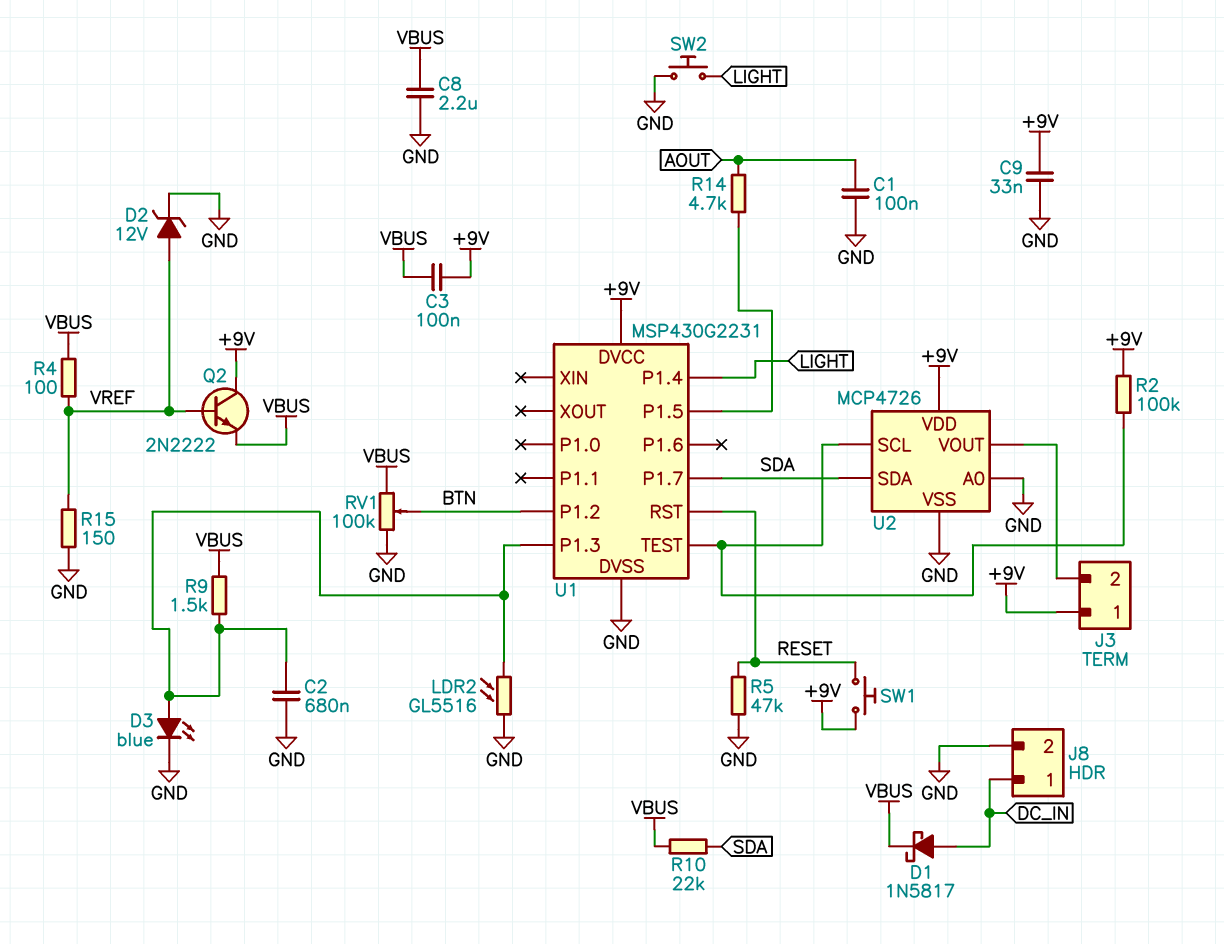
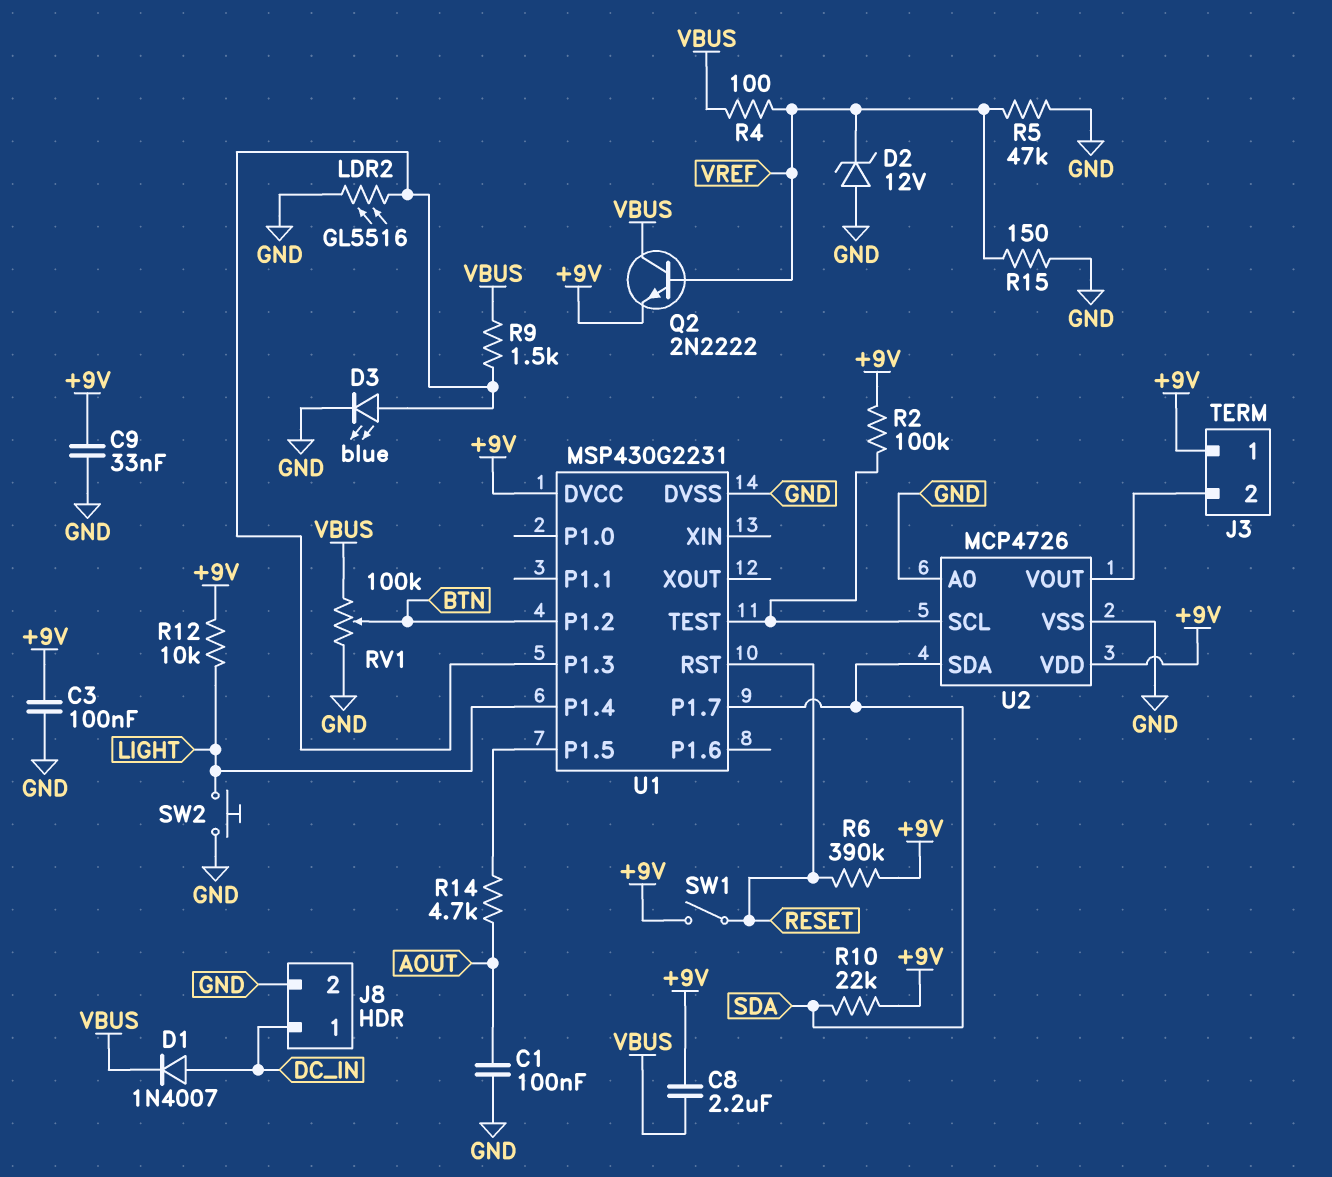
C2: 680nF (GND, U1/P1.3) -> none
C3: 100nF (+9V, VBUS) -> 100nF (+9V, GND)
C8: 2.2uF (GND, VBUS) -> 2.2uF (+9V, VBUS)
D1: schottky 1N5817 (A DC_IN, K VBUS) -> diode 1N4007 (A DC_IN, K VBUS)
D2: zener 12V (A VREF, K GND) -> zener 12V (A GND, K VREF)
Q2: NPN 2N2222 (B VREF, C +9V, E VBUS) -> NPN 2N2222 (B VREF, C VBUS, E +9V)
R5: 47k (GND, RESET) -> 47k (GND, VREF)
R6: none -> 390k (+9V, RESET)
R10: 22k (SDA, VBUS) -> 22k (+9V, SDA)
R12: none -> 10k (+9V, LIGHT)
SW1: button (+9V, RESET) -> switch (+9V, RESET)

